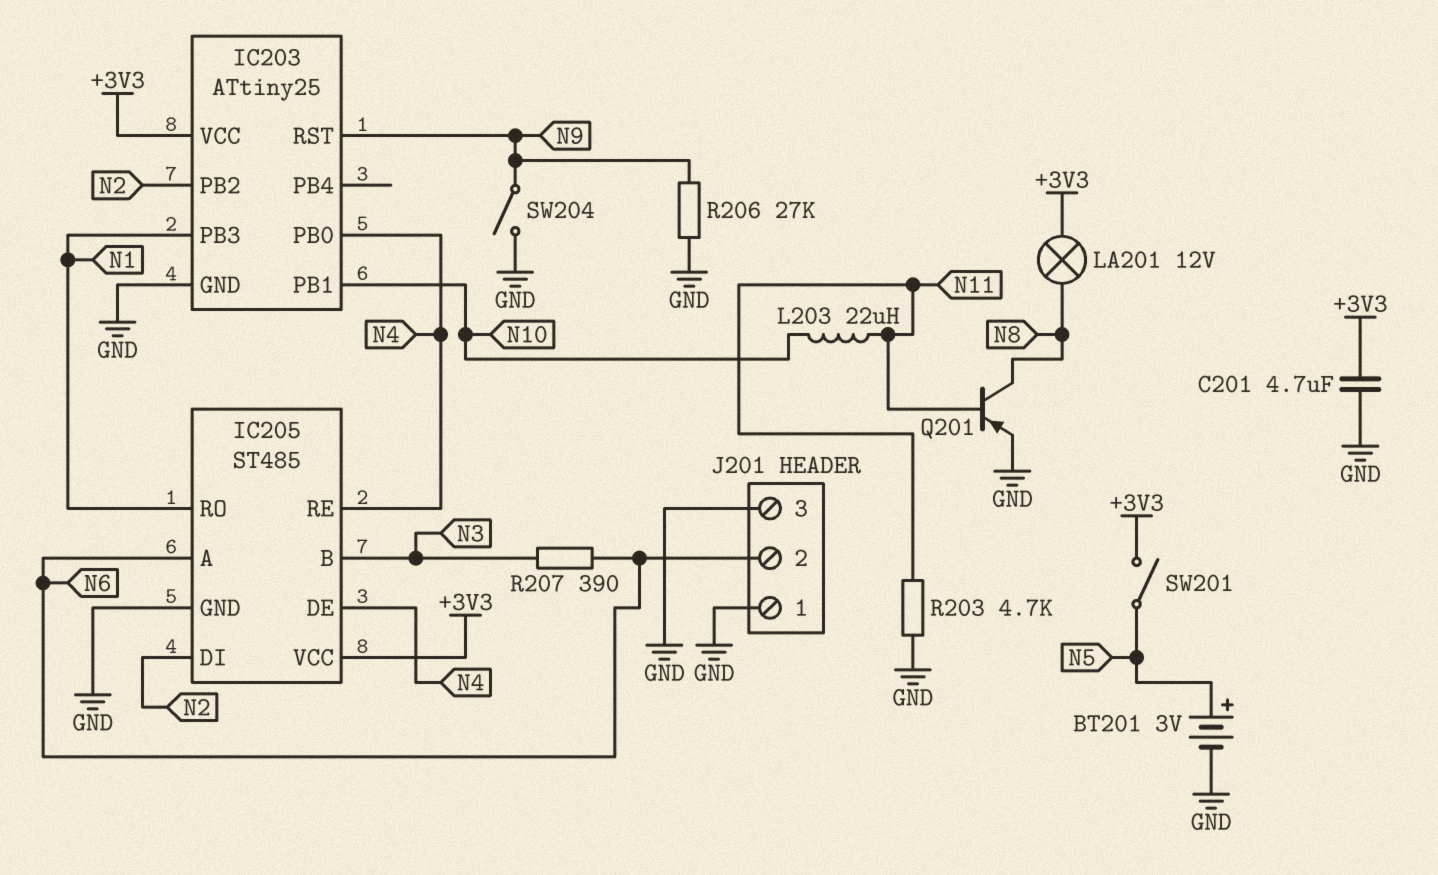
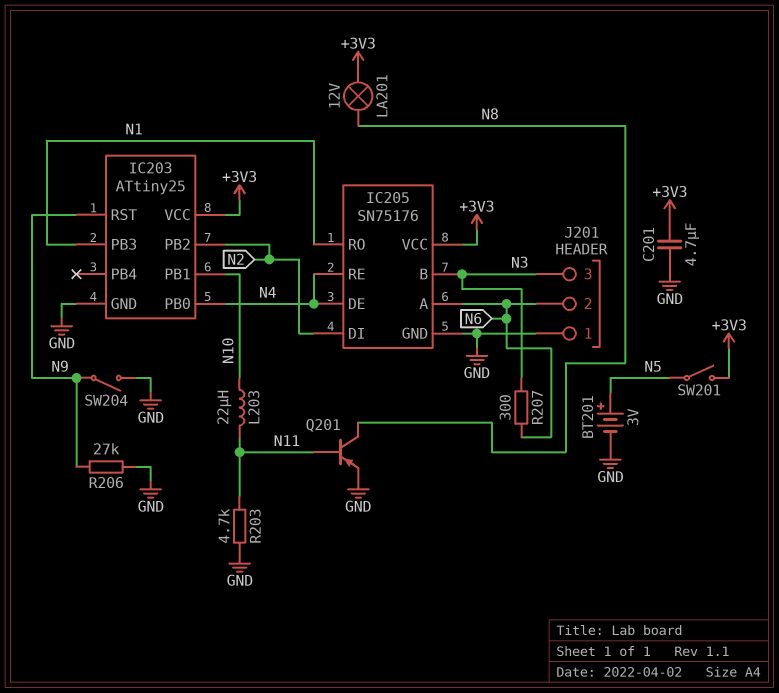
IC205: ST485 -> SN75176
J201 pin 3: GND -> N3
R207: 390 (N3, N6) -> 300 (N3, N6)

